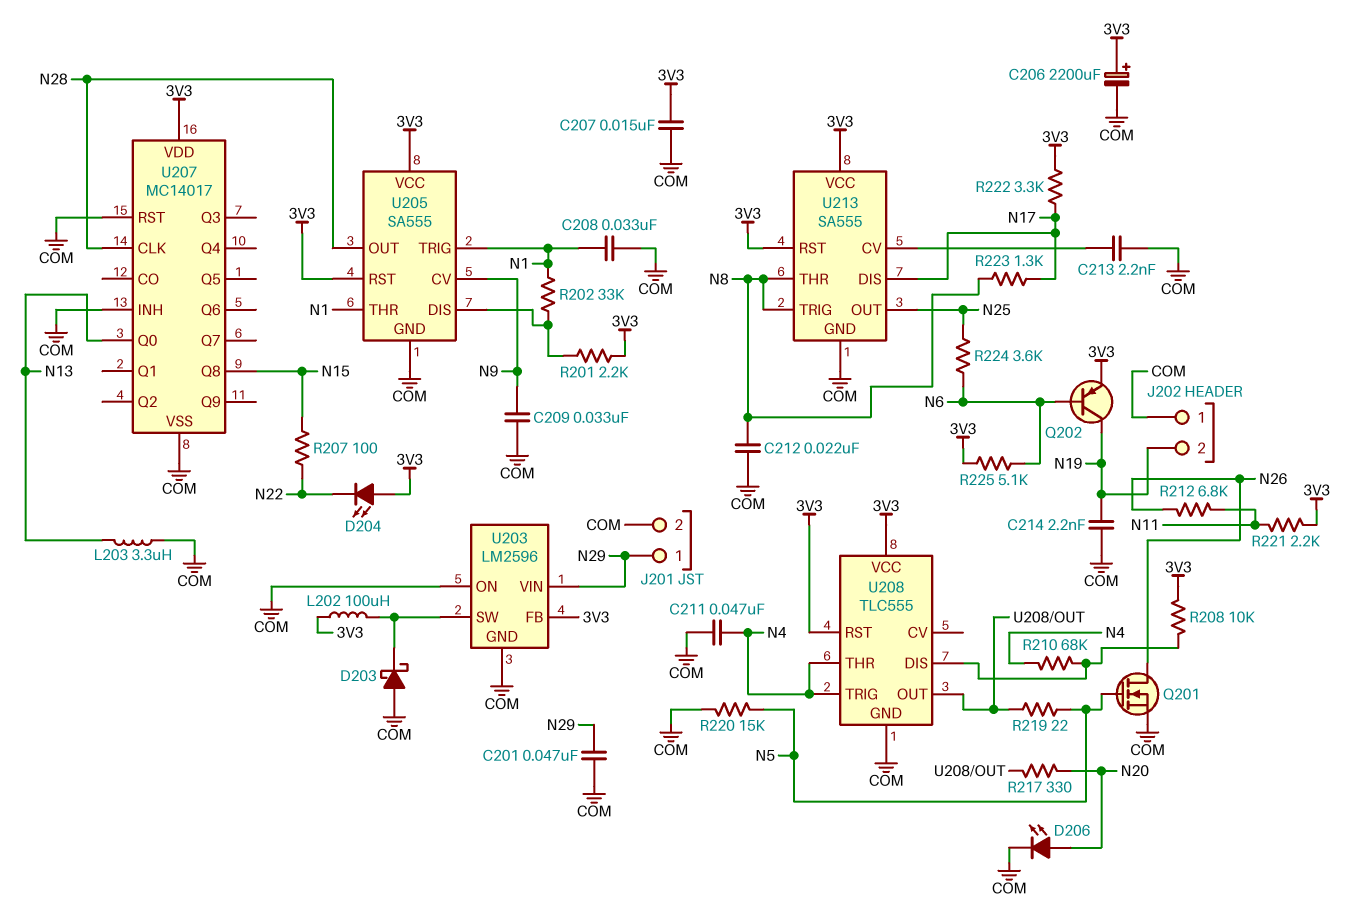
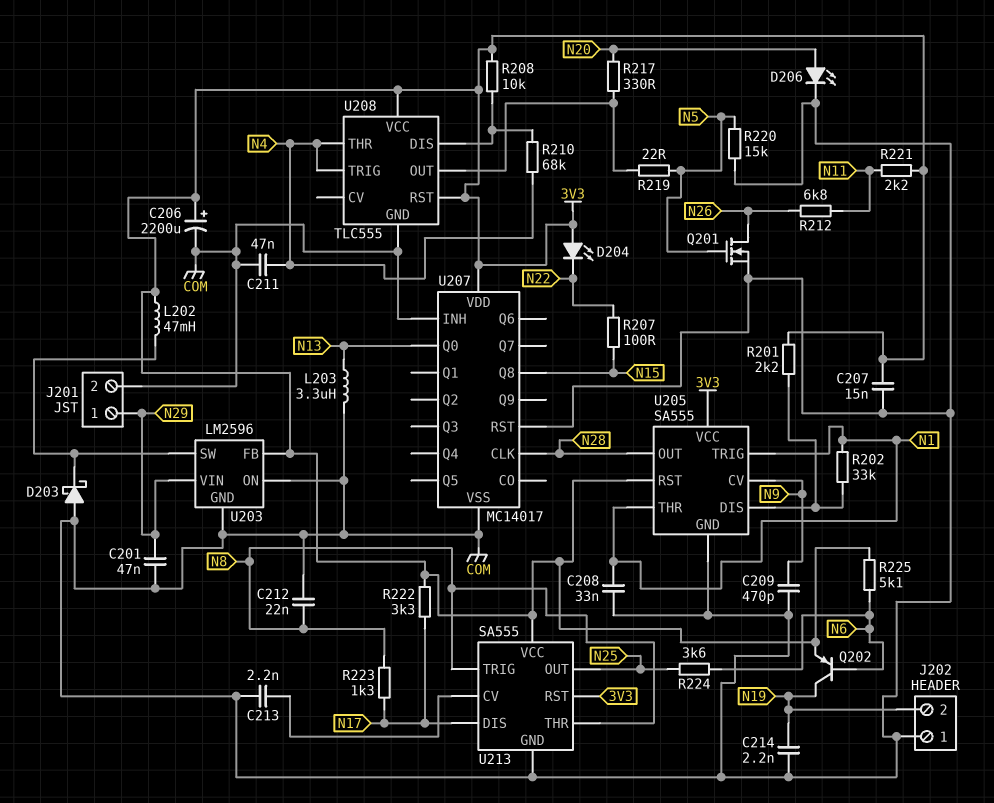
C209: 33nF (COM, N9) -> 470pF (COM, N9)
L202: 100uH (3V3, U203/SW) -> 47mH (3V3, U203/SW)

